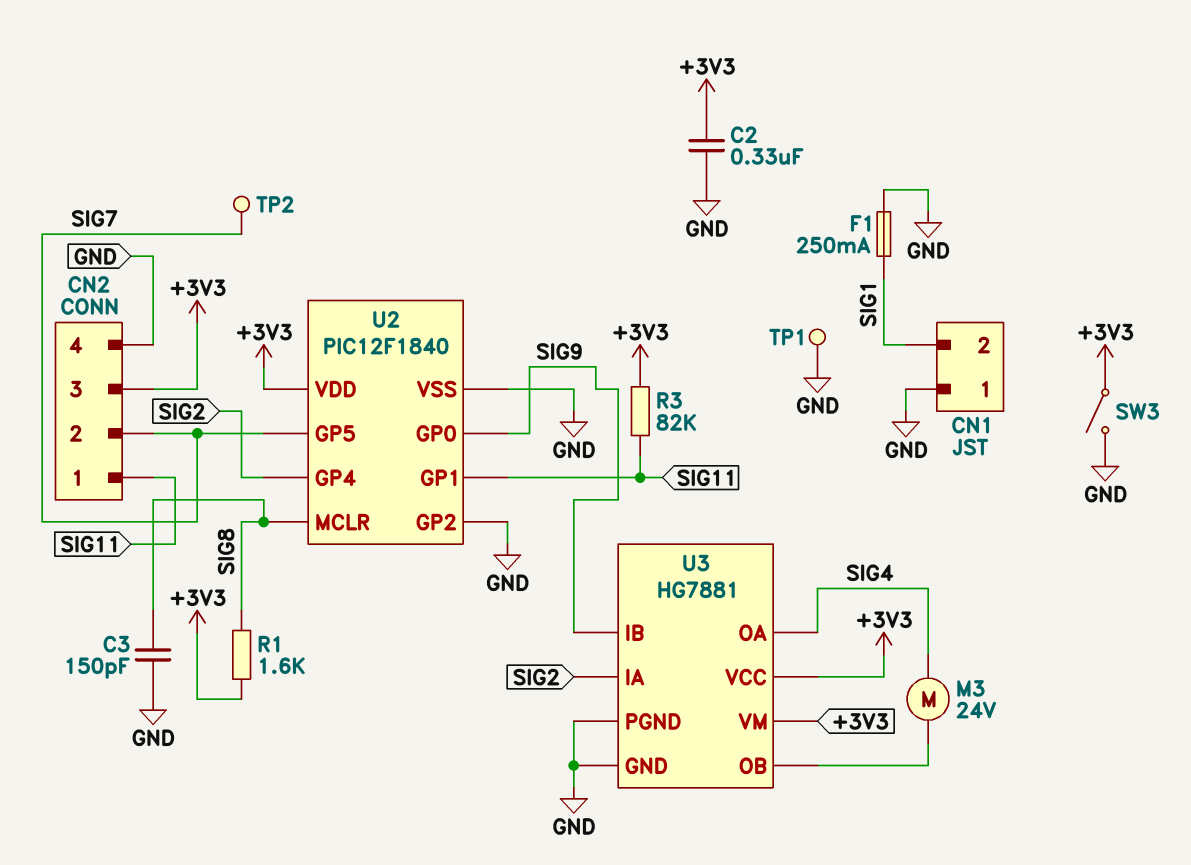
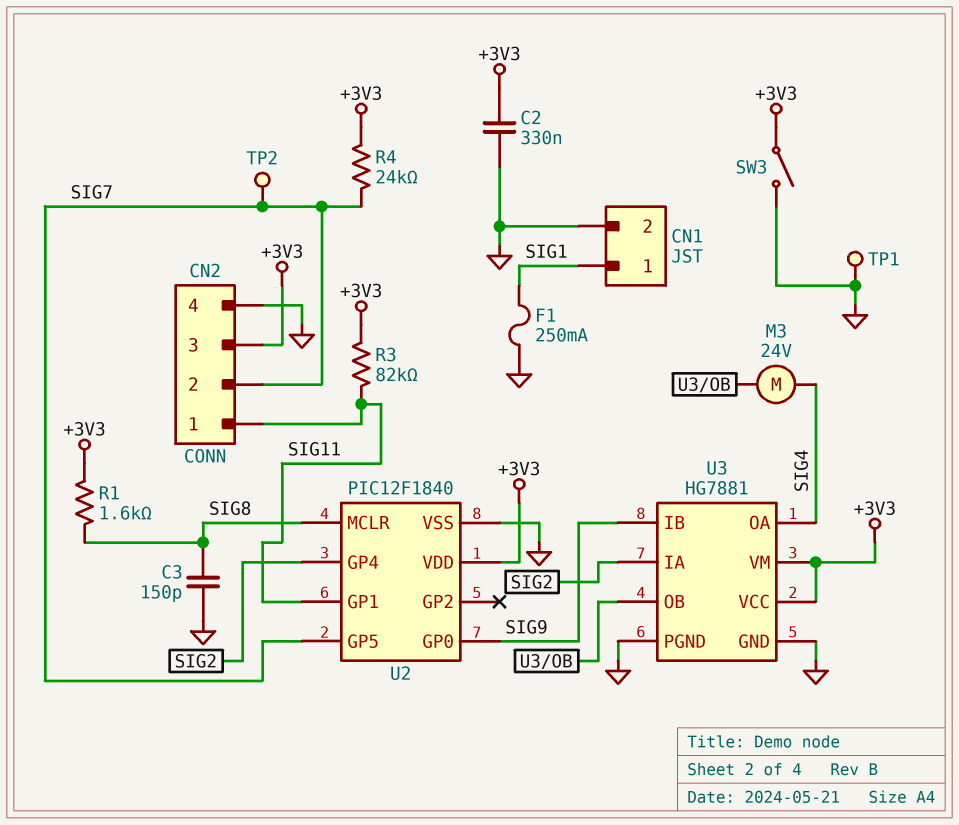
CN1 pin 1: GND -> SIG1
CN1 pin 2: SIG1 -> GND
R4: none -> 24k (+3V3, SIG7)
U2 pin GP2: GND -> none

